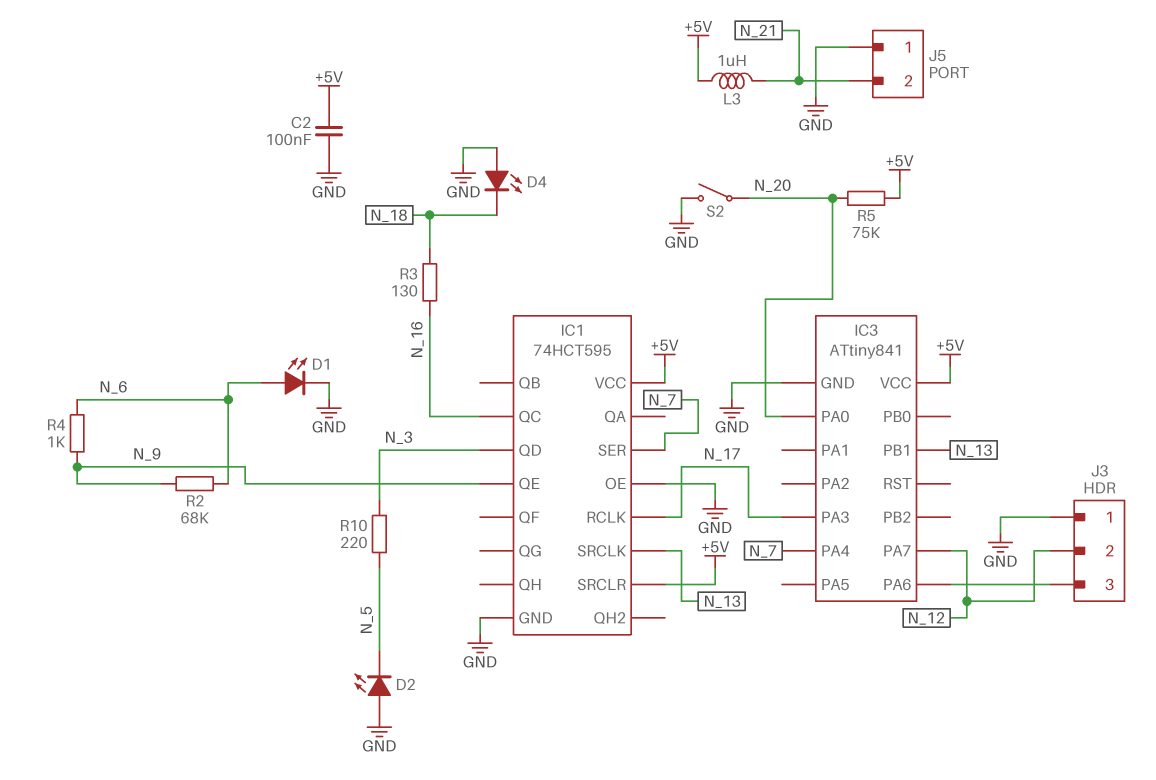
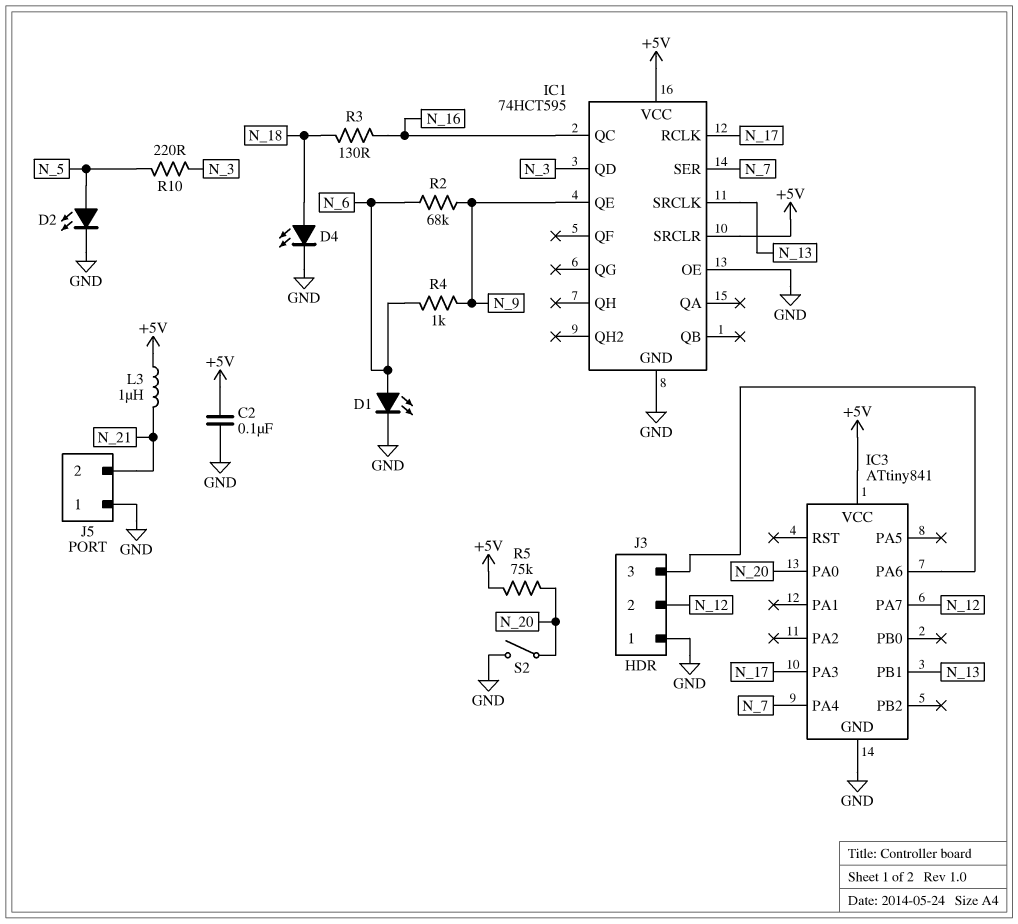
D2: LED (A GND, K N_5) -> LED (A N_5, K GND)
D4: LED (A GND, K N_18) -> LED (A N_18, K GND)

